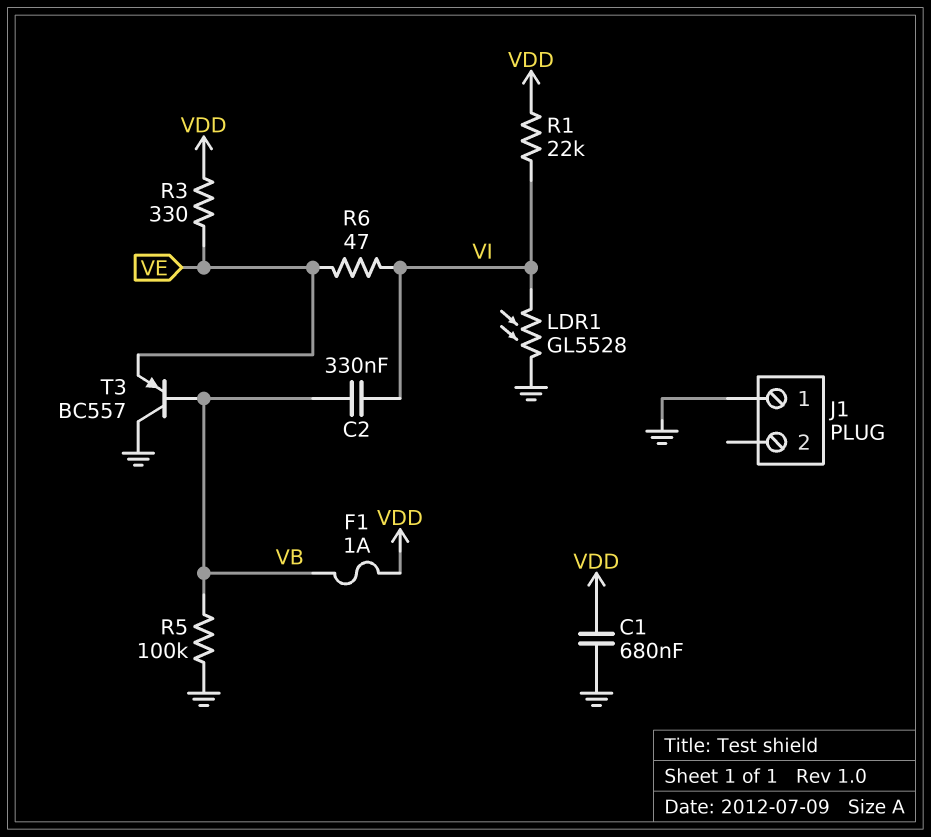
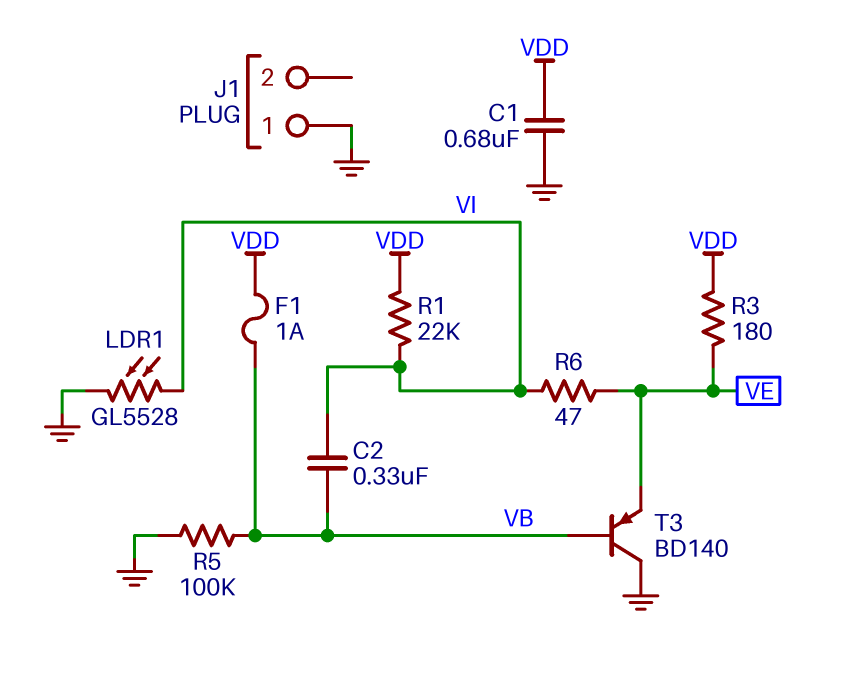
R3: 330 (VDD, VE) -> 180 (VDD, VE)
T3: PNP BC557 (B VB, C GND, E VE) -> PNP BD140 (B VB, C GND, E VE)

